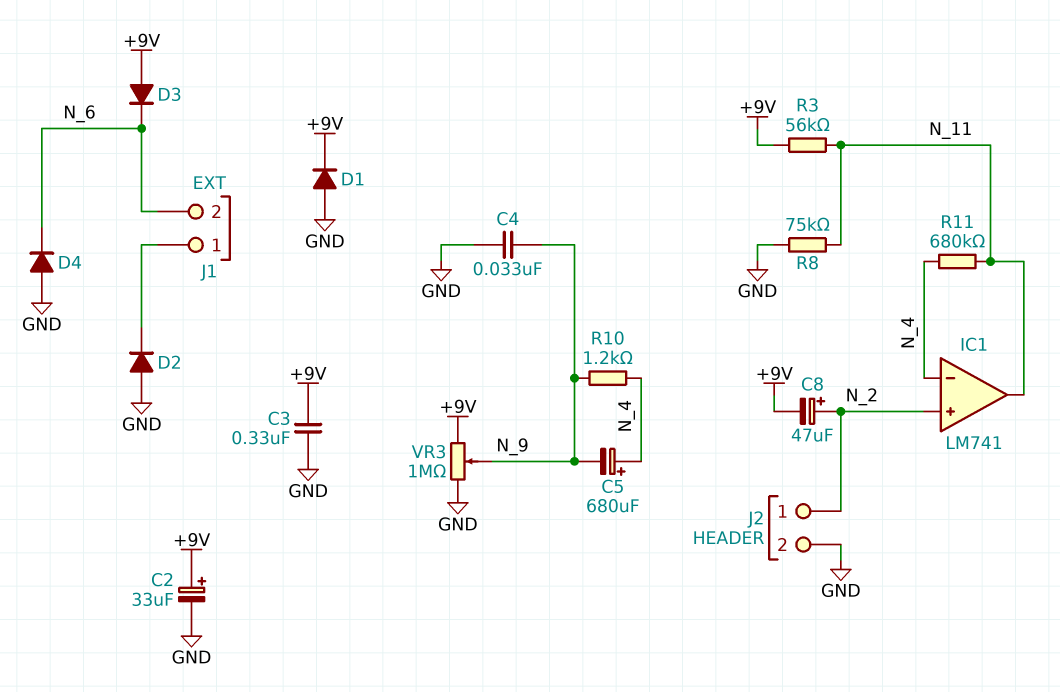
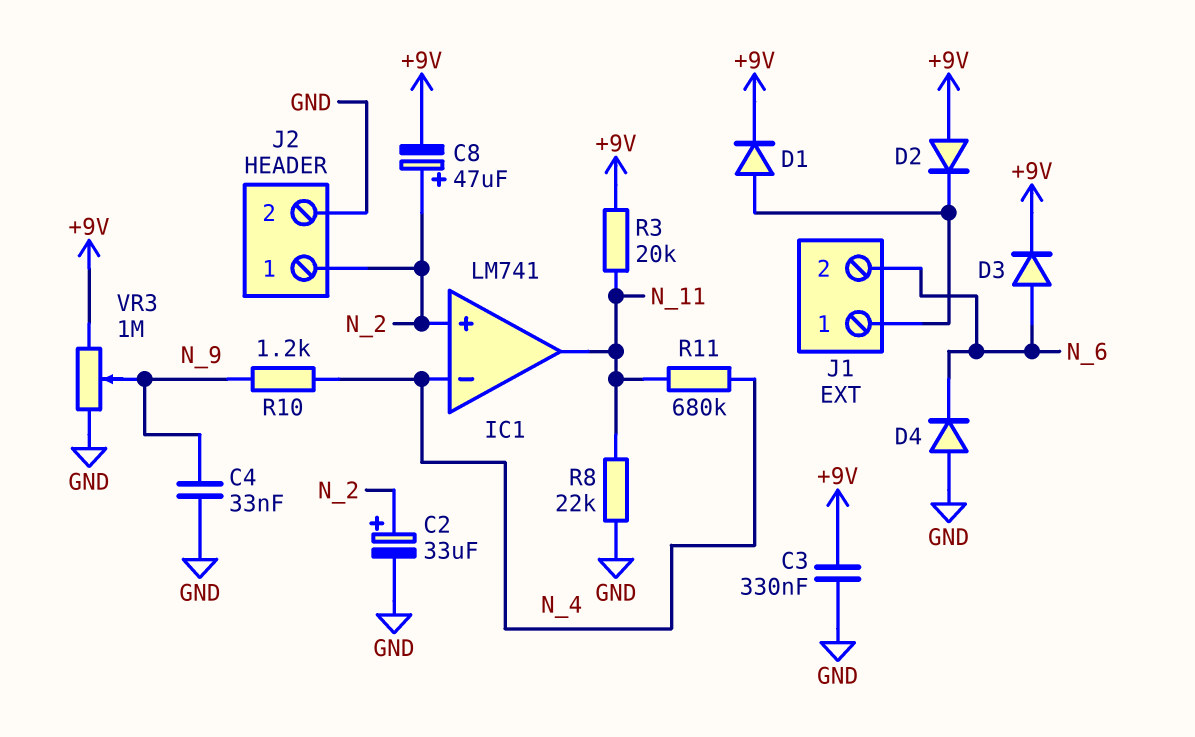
C2: 33uF (plus +9V, minus GND) -> 33uF (plus N_2, minus GND)
C5: 680uF (plus N_4, minus N_9) -> none
D1: diode (A GND, K +9V) -> diode (A J1/1, K +9V)
D2: diode (A GND, K J1/1) -> diode (A +9V, K J1/1)
D3: diode (A +9V, K N_6) -> diode (A N_6, K +9V)
R3: 56k (+9V, N_11) -> 20k (+9V, N_11)
R8: 75k (GND, N_11) -> 22k (GND, N_11)

